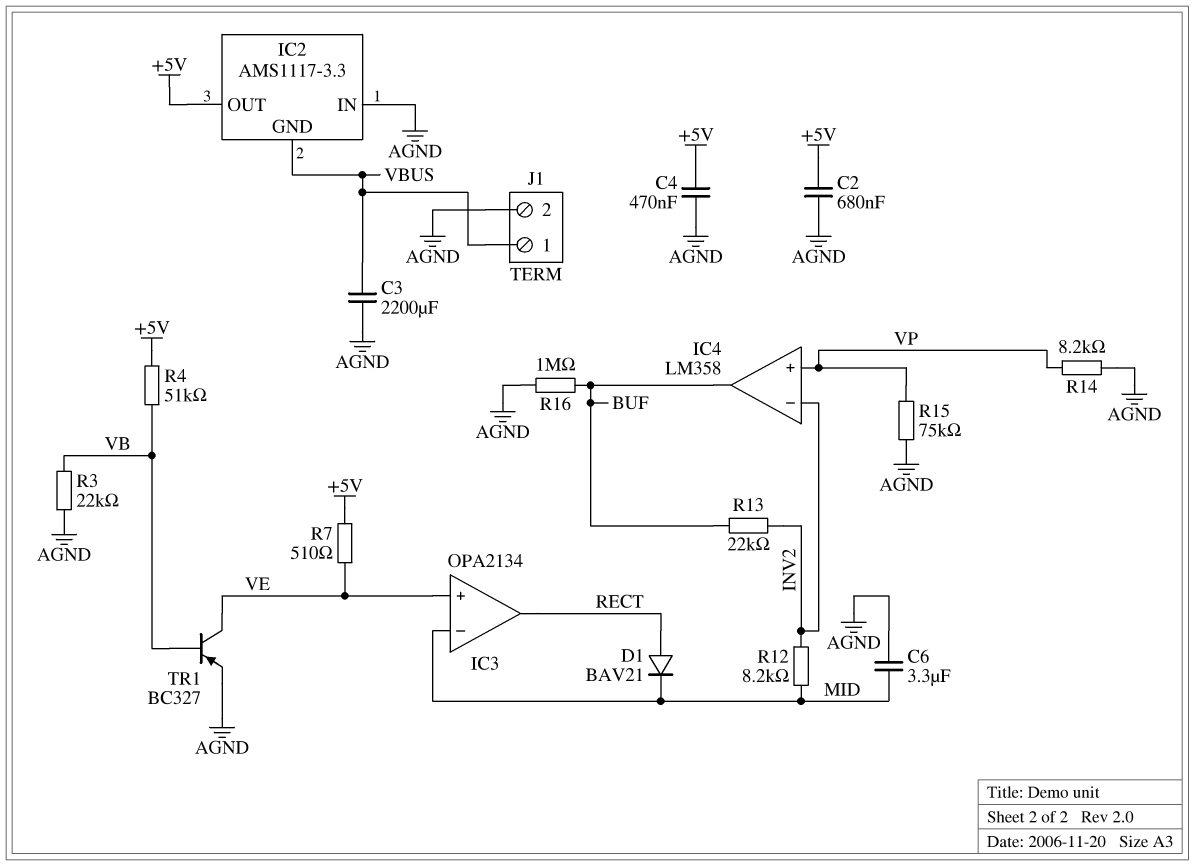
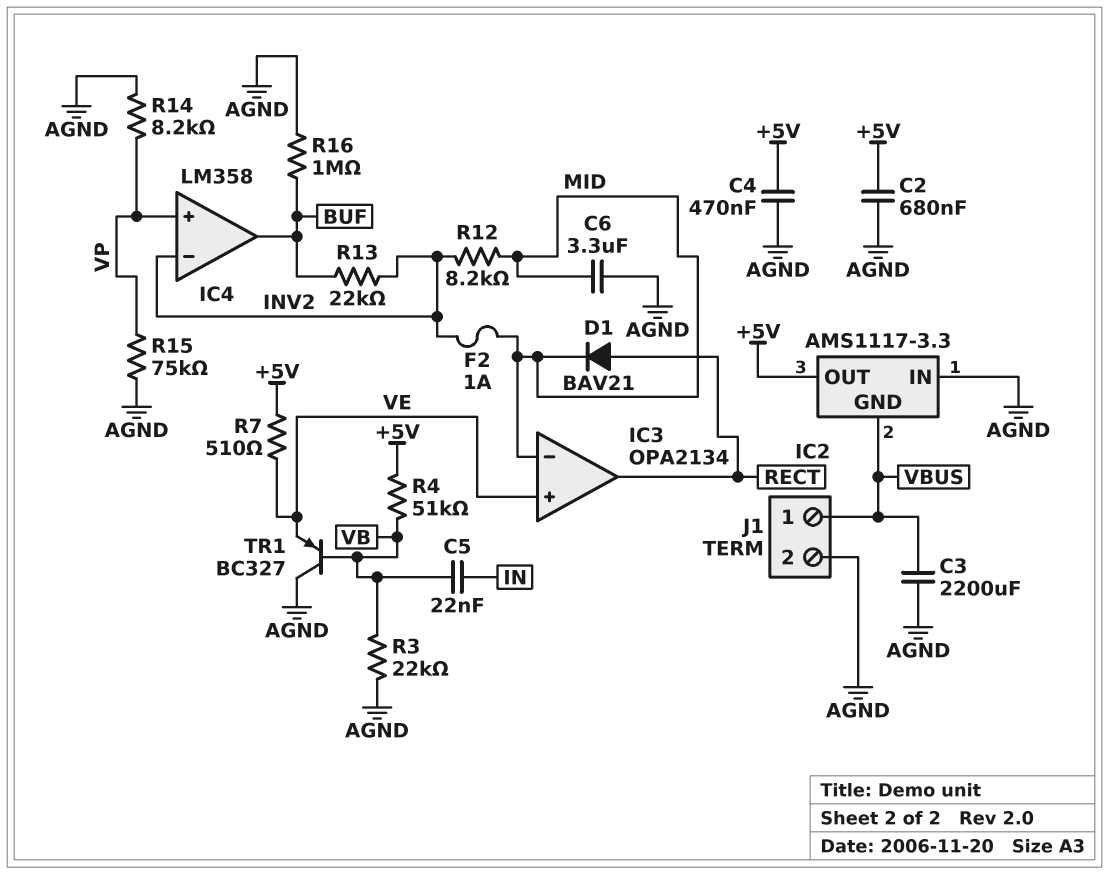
C5: none -> 22nF (IN, VB)
F2: none -> 1A (INV2, MID)
TR1: PNP BC327 (B VB, C VE, E AGND) -> PNP BC327 (B VB, C AGND, E VE)

